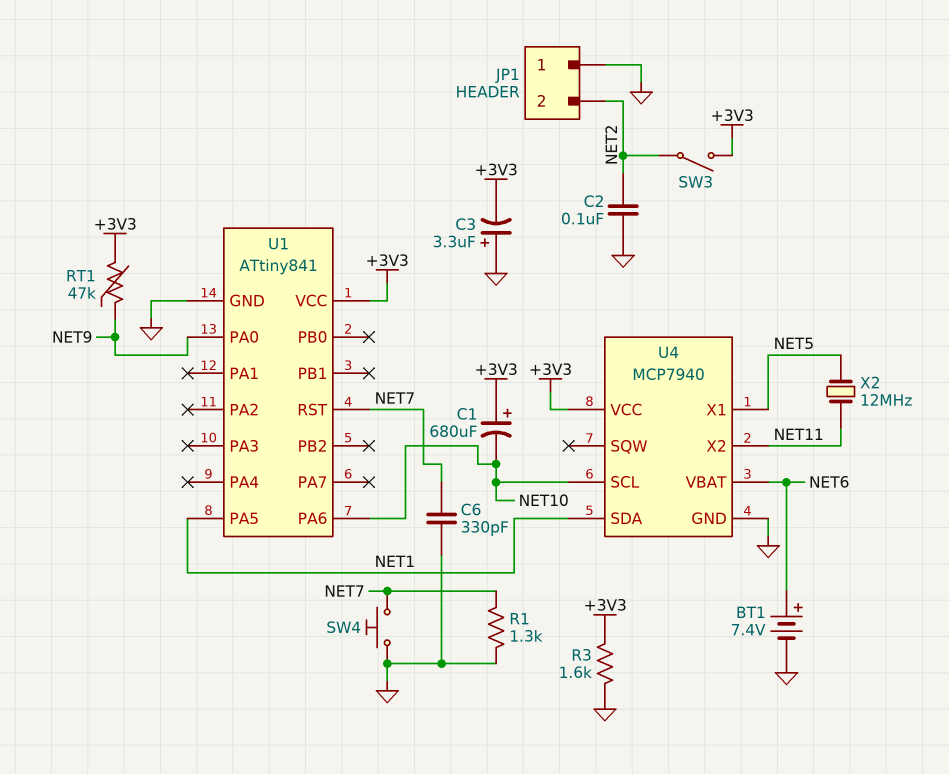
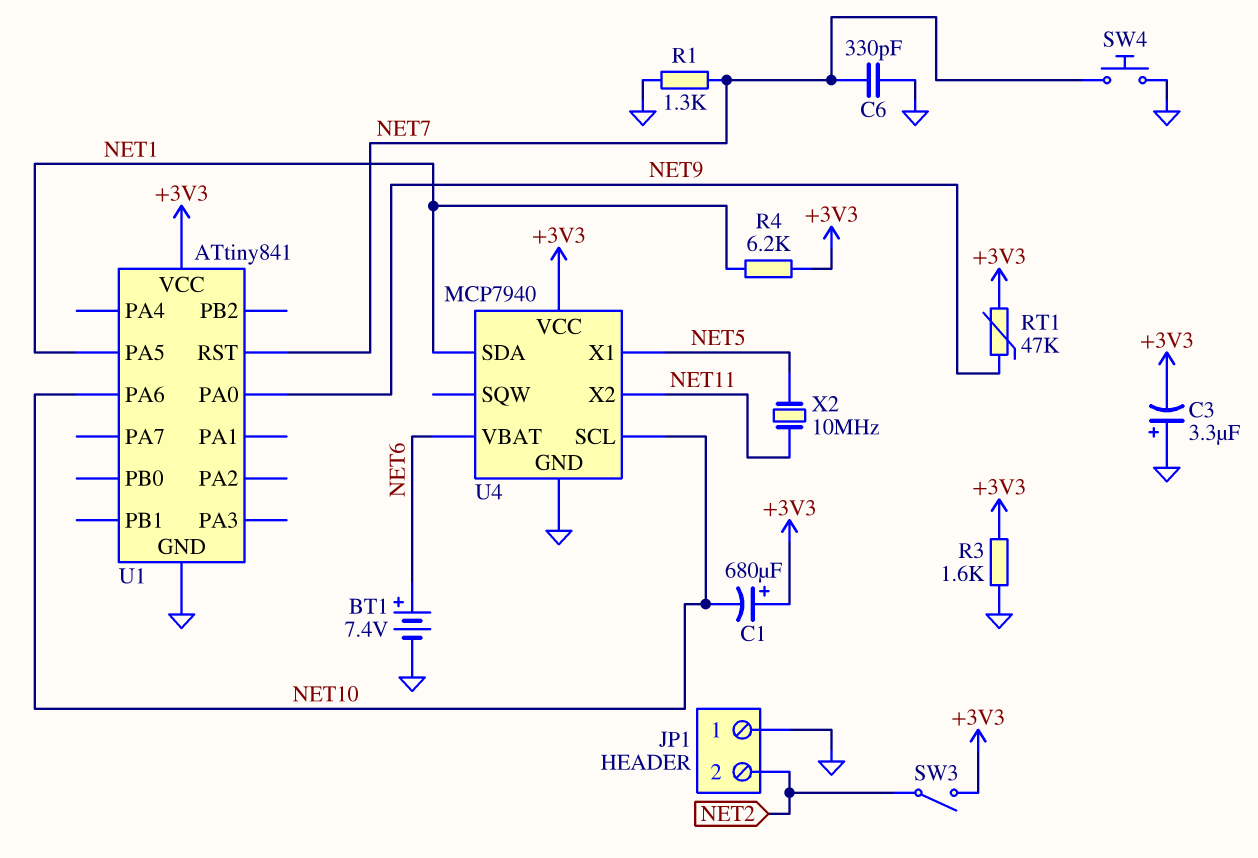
C2: 100nF (GND, NET2) -> none
R4: none -> 6.2k (+3V3, NET1)
X2: 12MHz (NET5, NET11) -> 10MHz (NET5, NET11)

